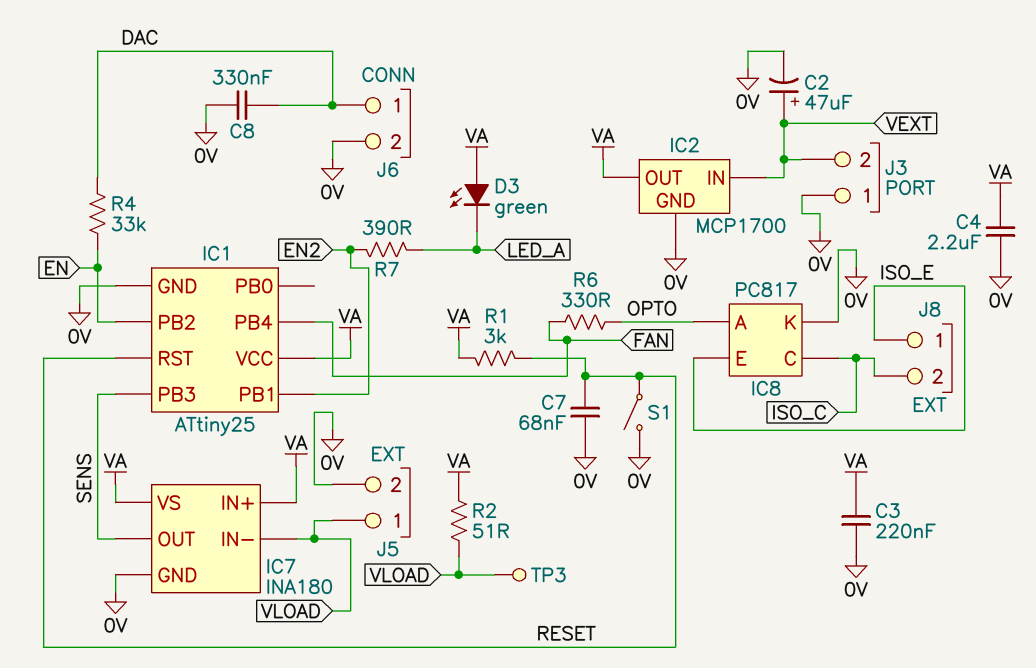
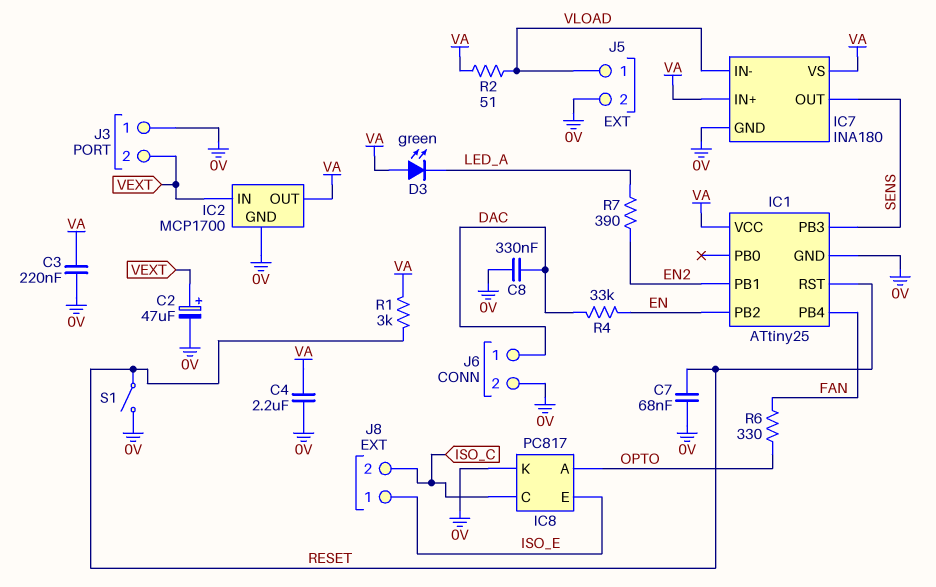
TP3: test point (VLOAD) -> none

